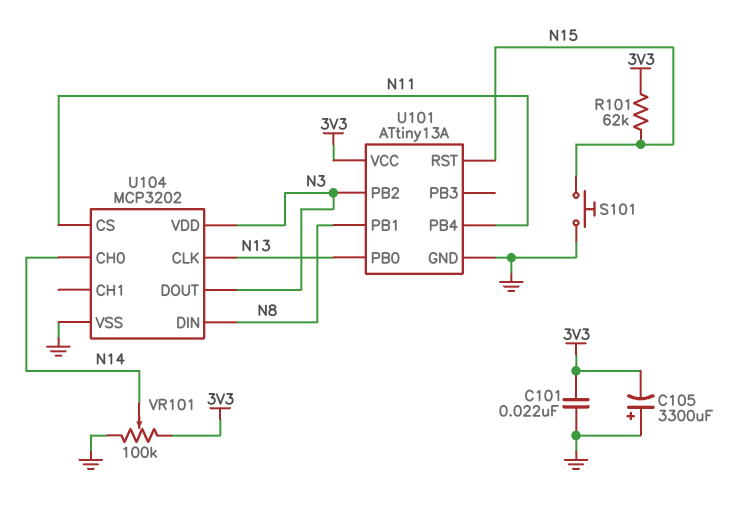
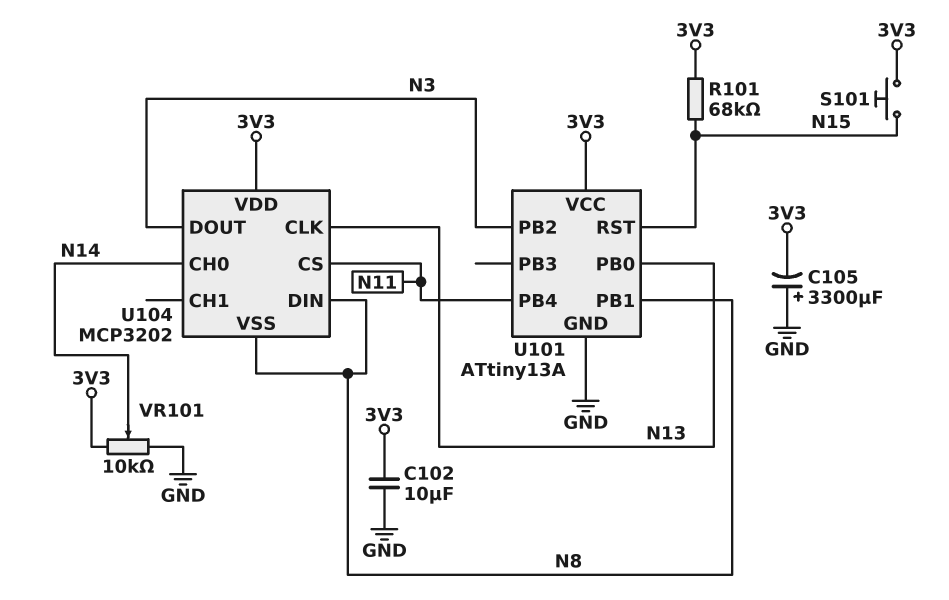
C101: 22nF (3V3, GND) -> none
C102: none -> 10uF (3V3, GND)
R101: 62k (3V3, N15) -> 68k (3V3, N15)
S101: button (GND, N15) -> button (3V3, N15)
U104 pin VDD: N3 -> 3V3
U104 pin VSS: GND -> N8
VR101: 100k (3V3, GND, wiper N14) -> 10k (3V3, GND, wiper N14)

